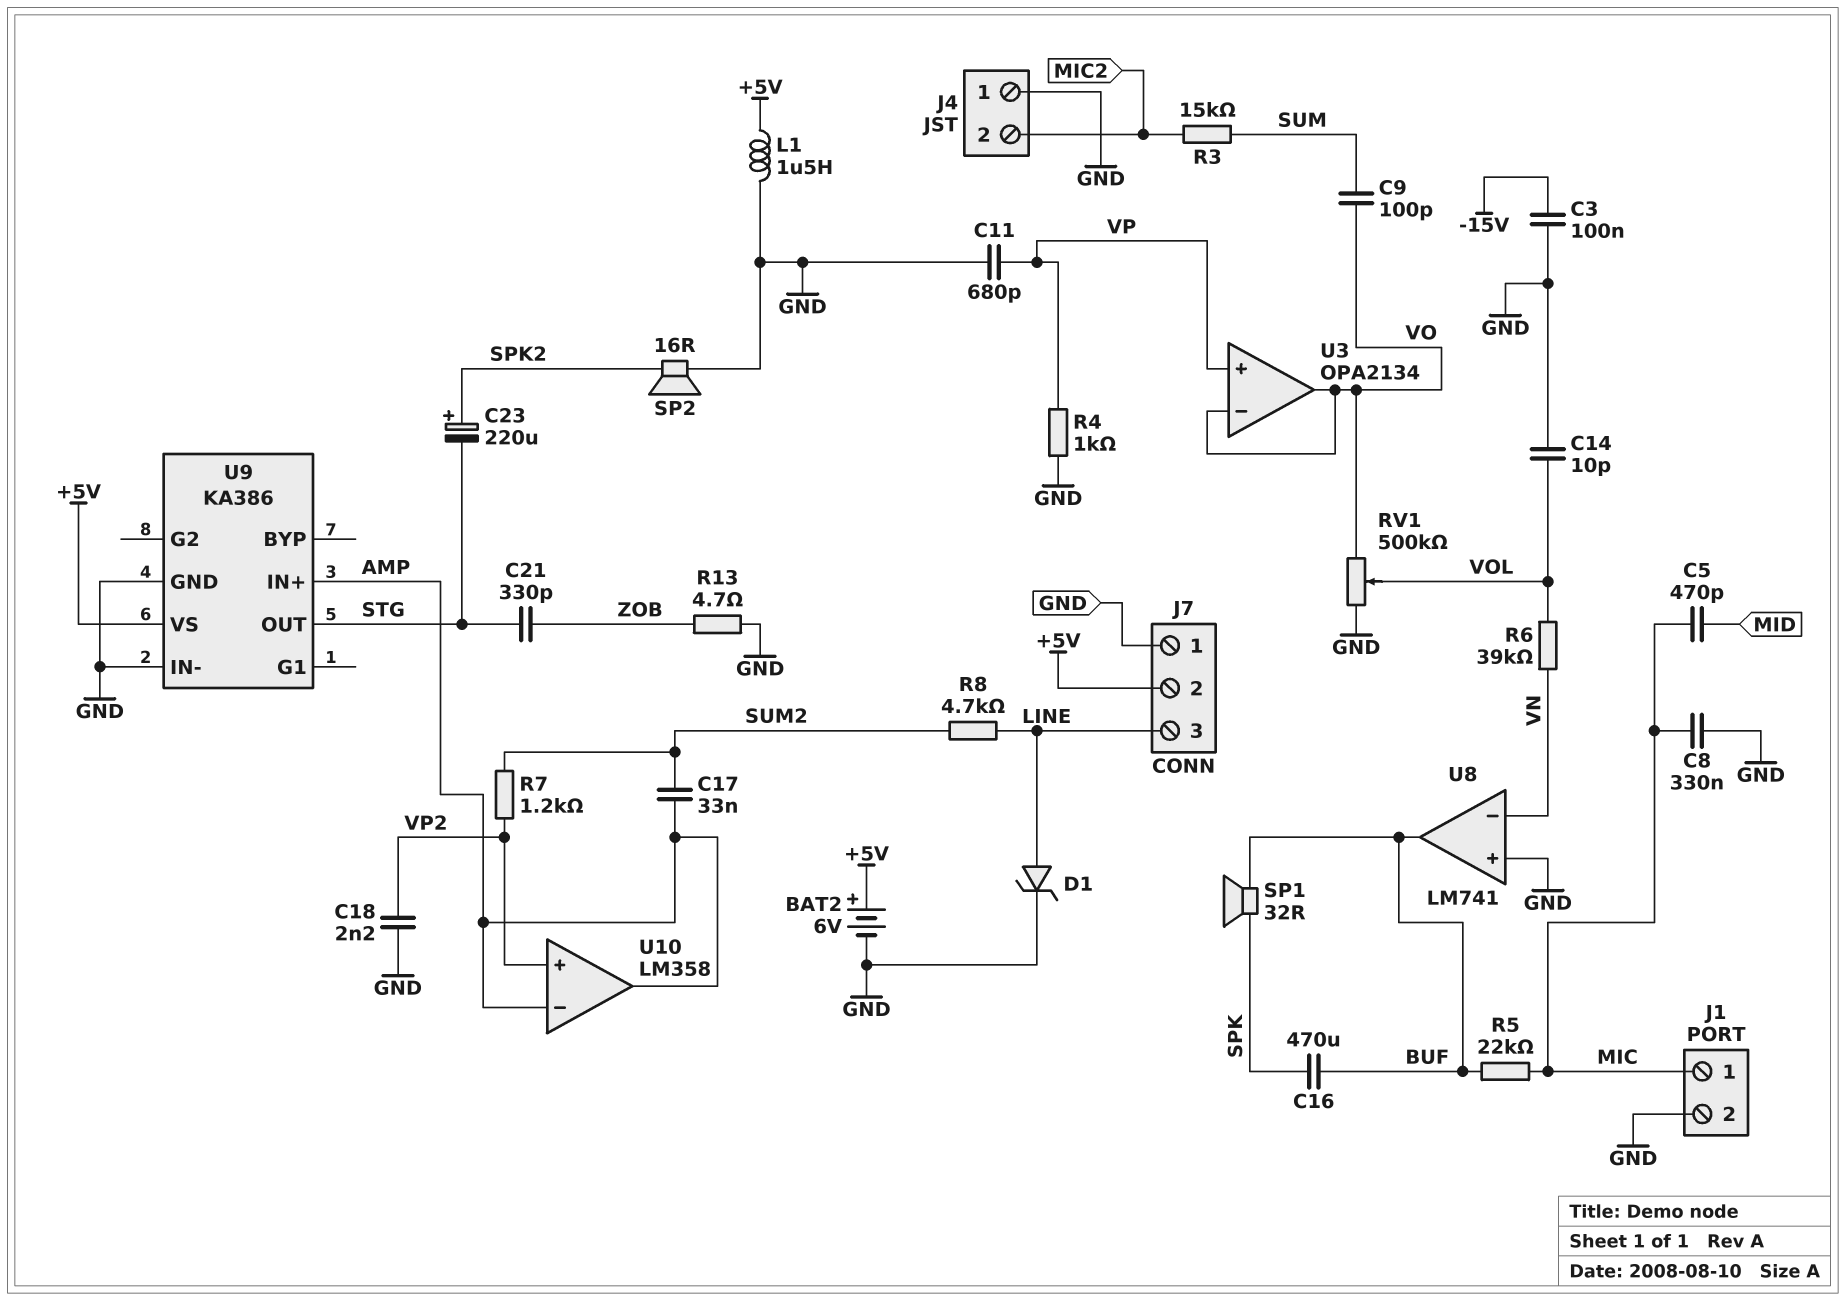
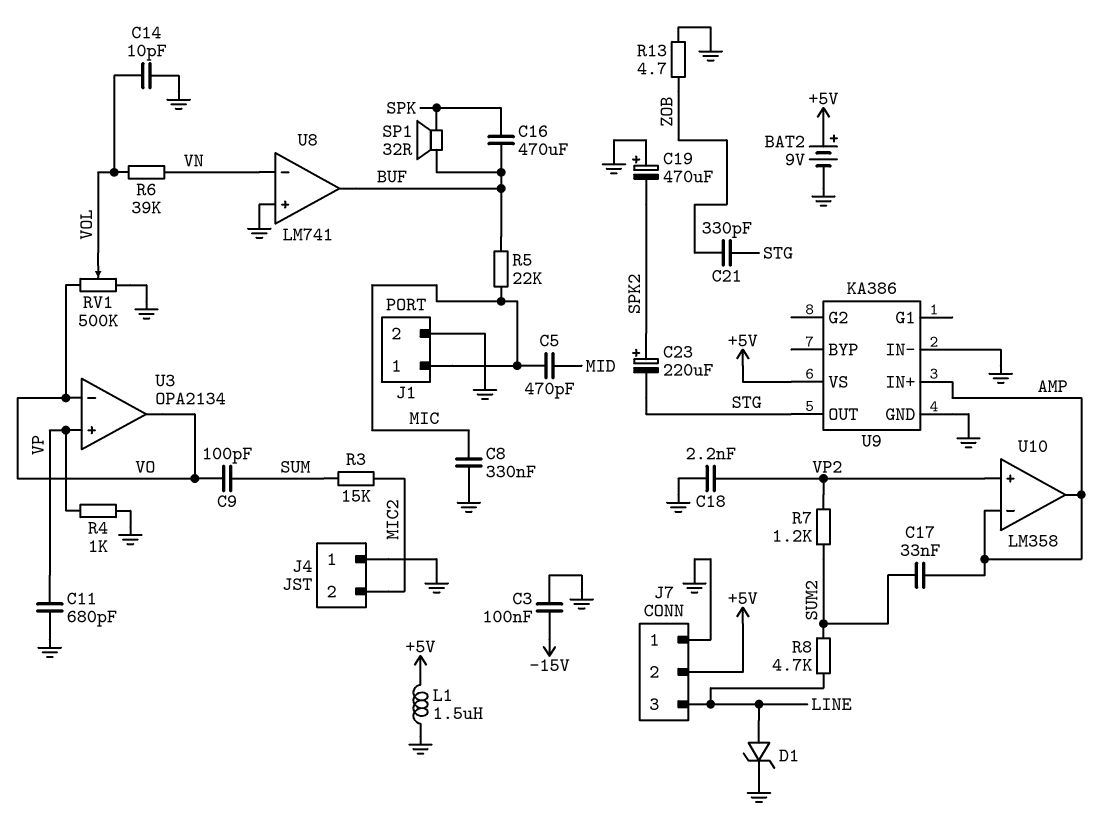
BAT2: 6V (plus +5V, minus GND) -> 9V (plus +5V, minus GND)
C19: none -> 470uF (plus GND, minus SPK2)
SP2: speaker 16R (GND, SPK2) -> none

